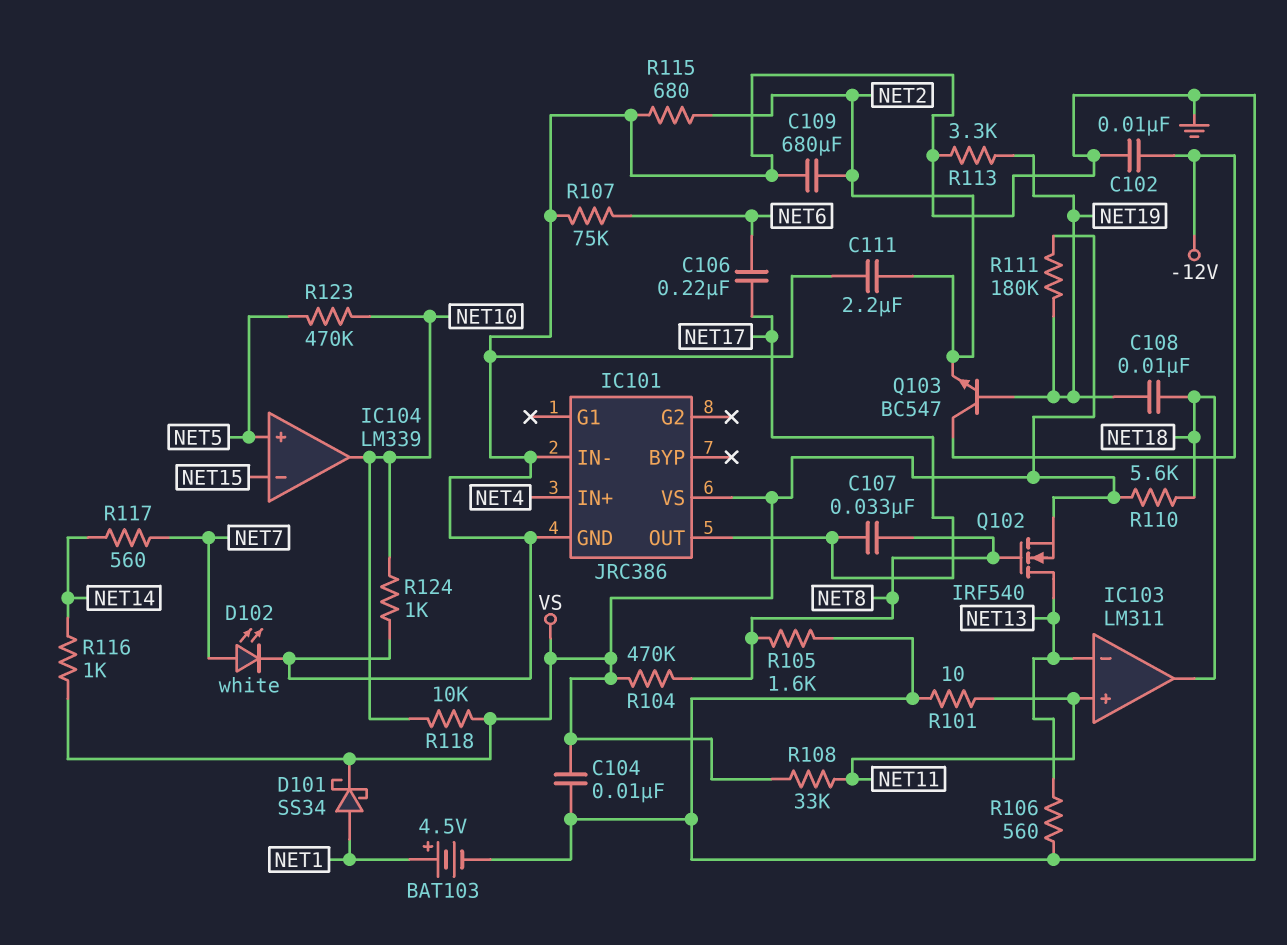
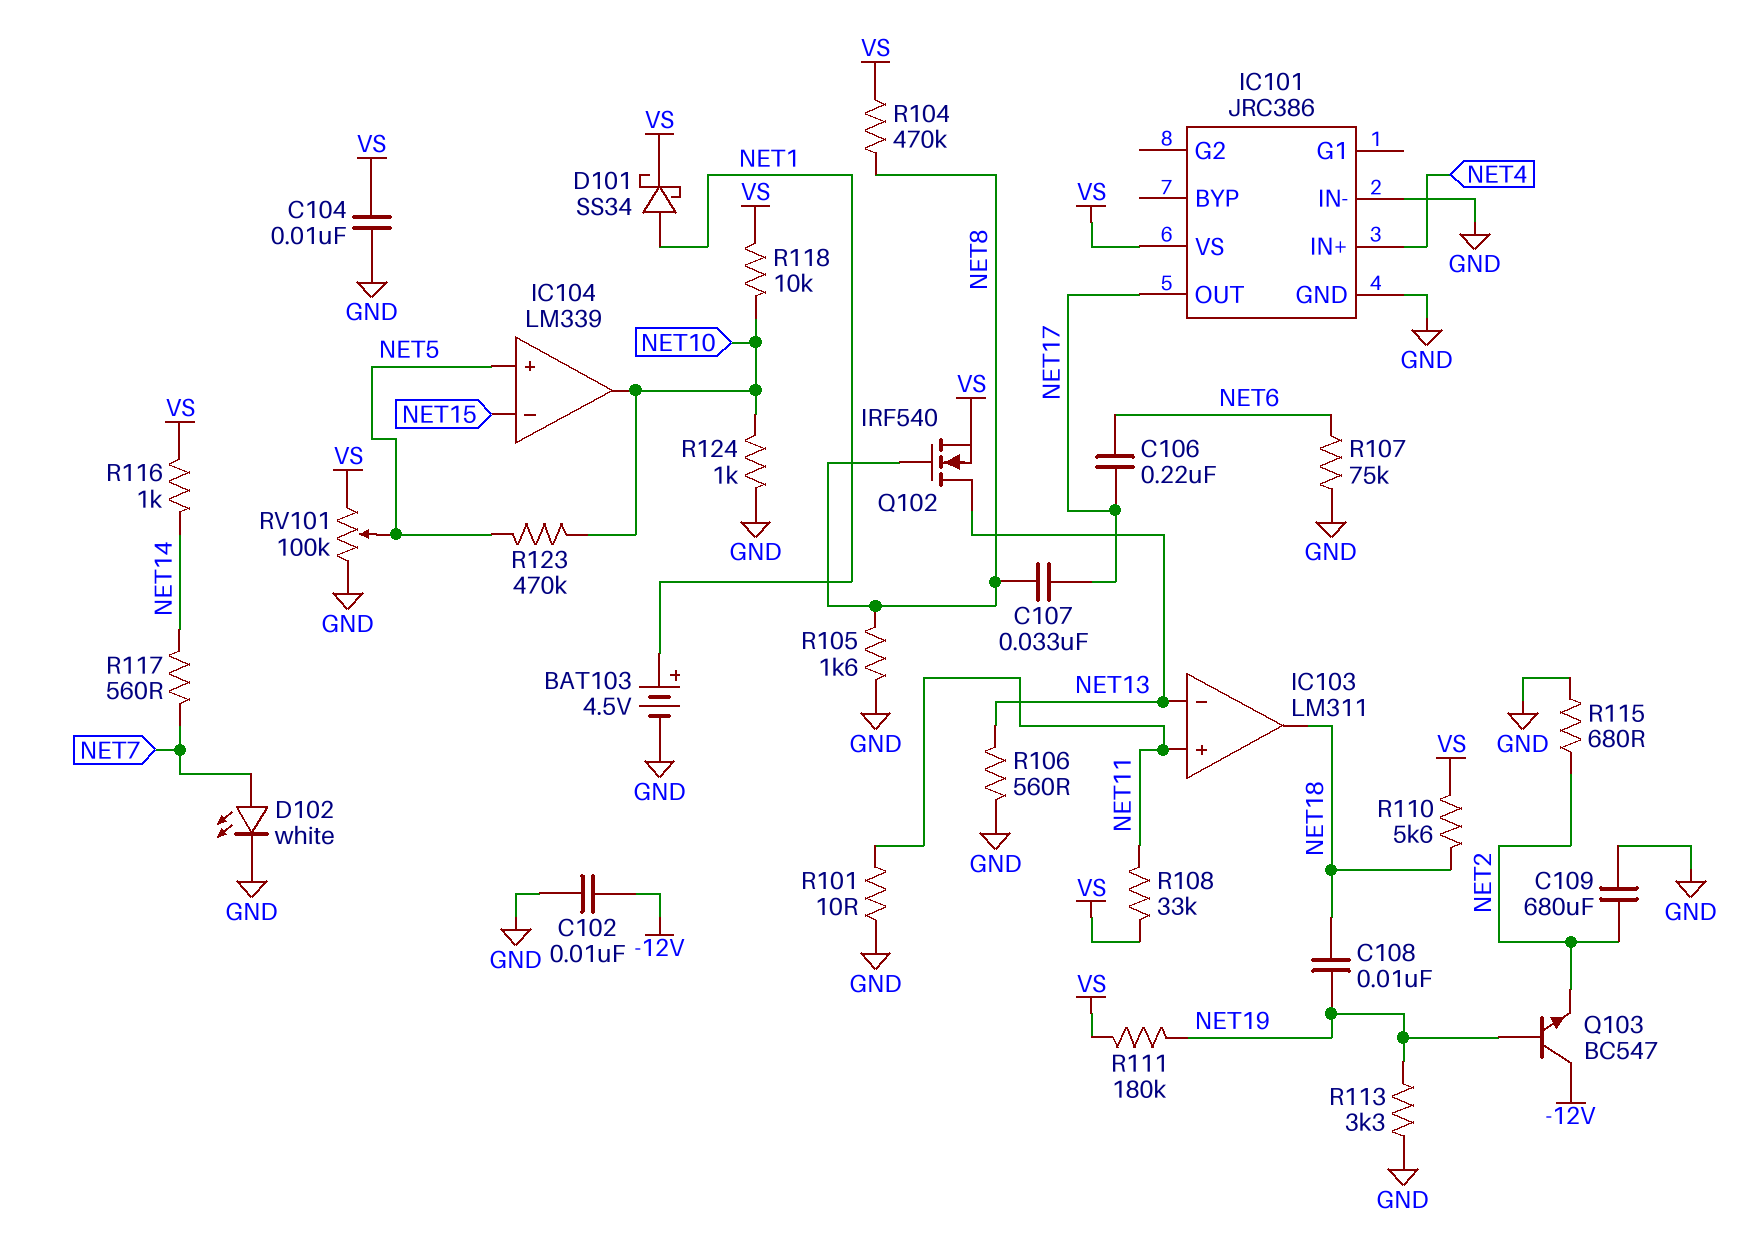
C111: 2.2uF (GND, NET2) -> none
RV101: none -> 100k (GND, VS, wiper NET5)

